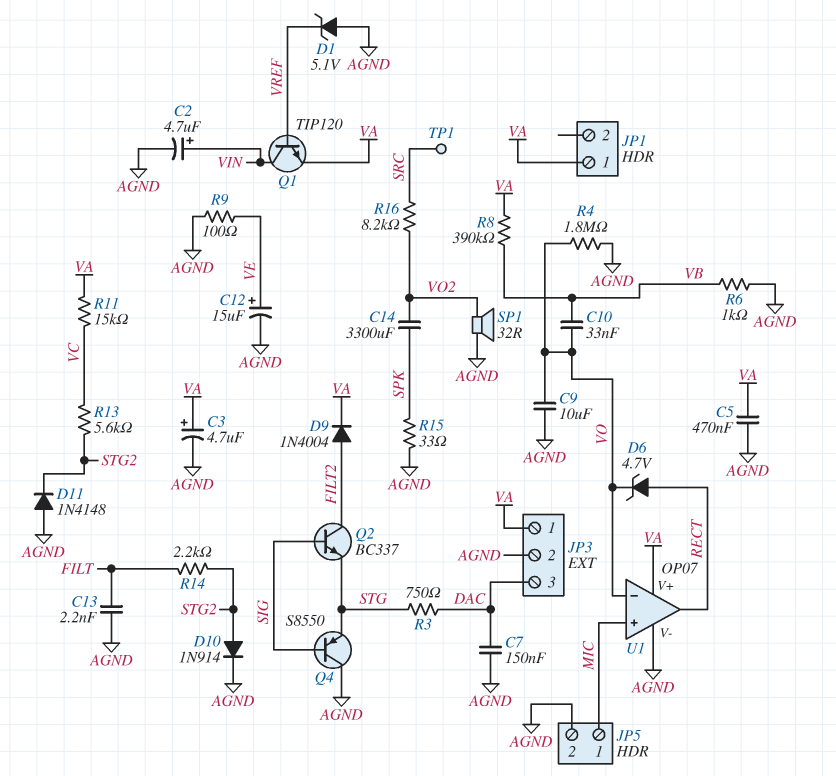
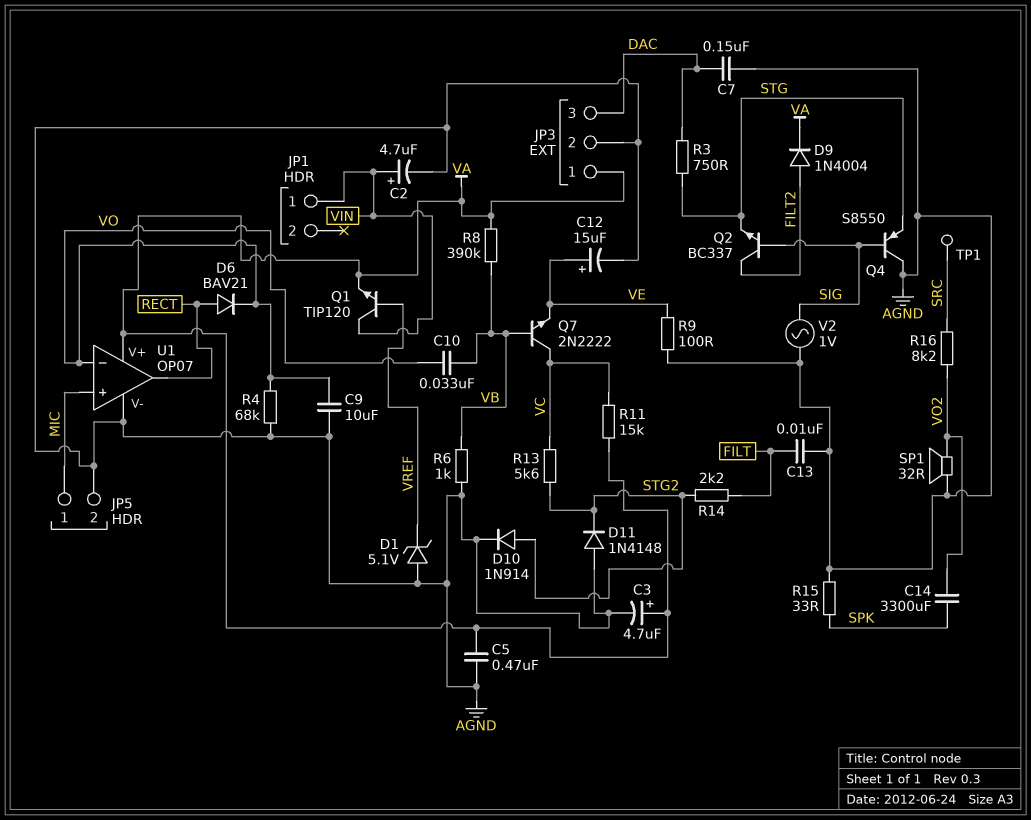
C13: 2.2nF (AGND, FILT) -> 10nF (AGND, FILT)
D6: zener 4.7V (A RECT, K VO) -> diode BAV21 (A RECT, K VO)
JP1 pin 1: VA -> VIN
Q7: none -> NPN 2N2222 (B VB, C VC, E VE)
R4: 1.8M (AGND, VO) -> 68k (AGND, VO)
V2: none -> AC 1V (AGND, SIG)

